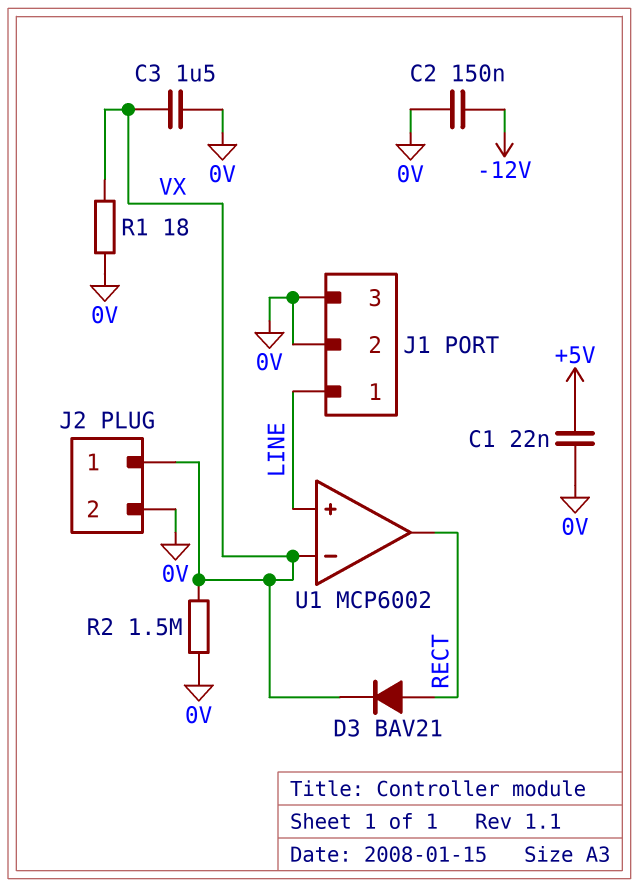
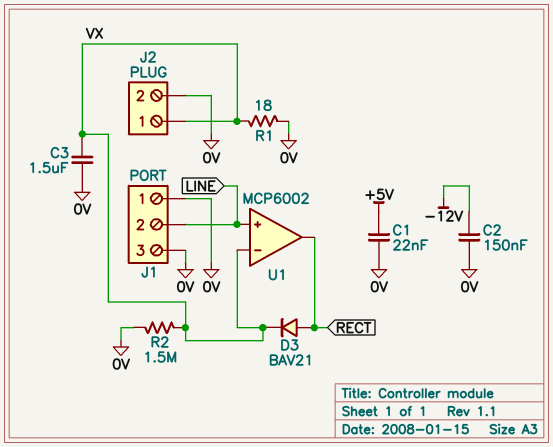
J1 pin 1: LINE -> 0V
J1 pin 2: 0V -> LINE

